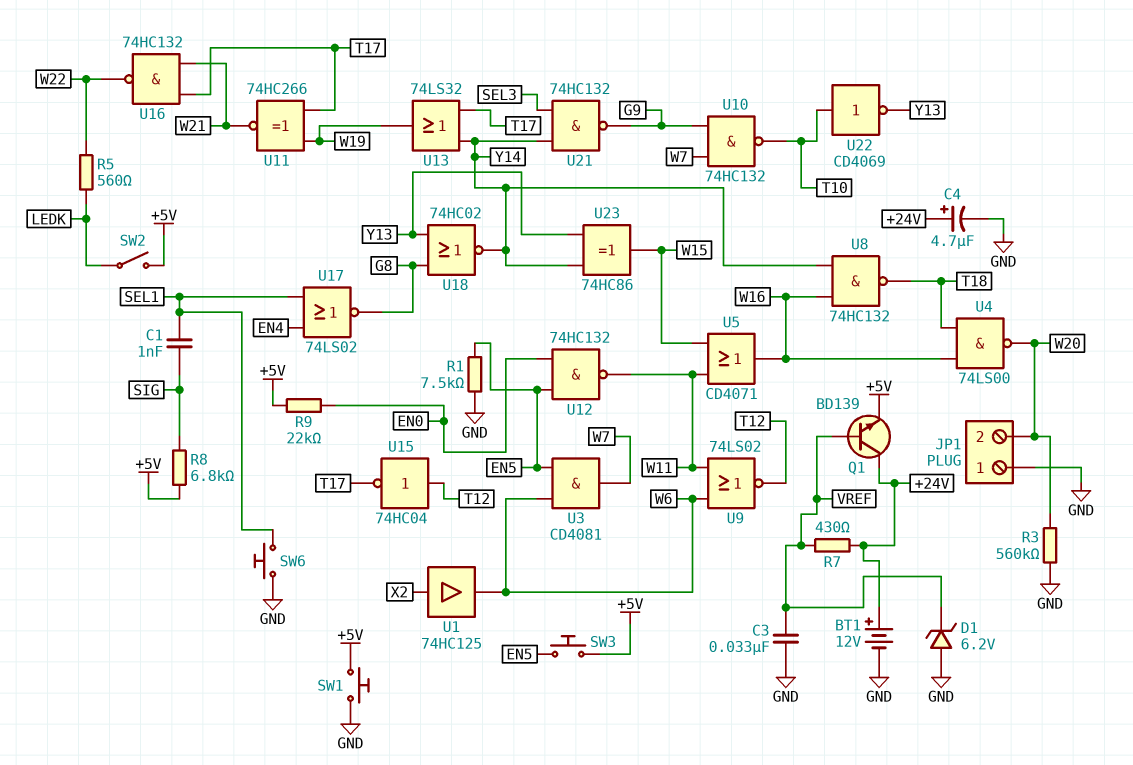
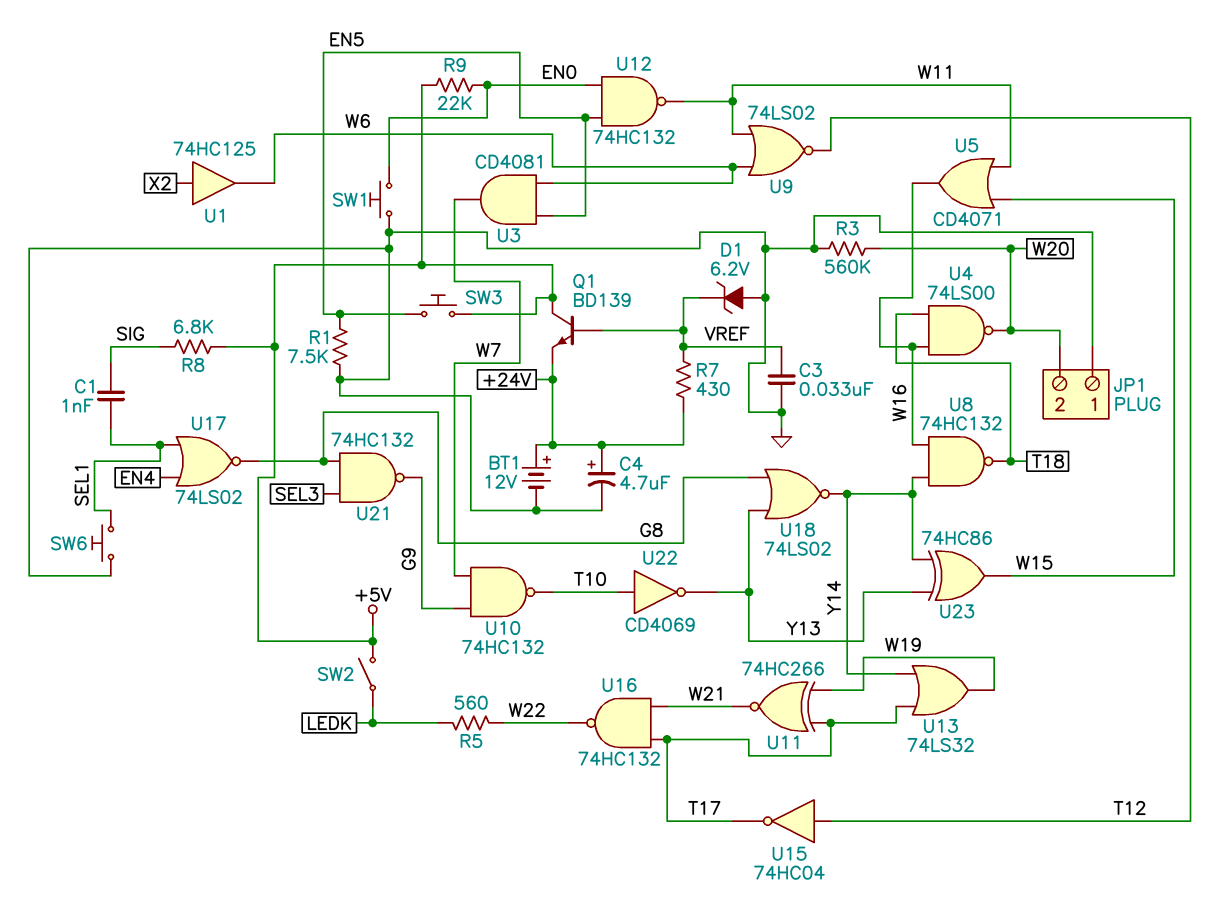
Q1: NPN BD139 (B VREF, C +24V, E +5V) -> NPN BD139 (B VREF, C +5V, E +24V)
SW1: button (+5V, GND) -> button (EN0, GND)
U18: NOR 74HC02 (in G8, in Y13, out Y14) -> NOR 74LS02 (in G8, in Y13, out Y14)
U21: NAND 74HC132 (in SEL3, in Y14, out G9) -> NAND 74HC132 (in G8, in SEL3, out G9)

